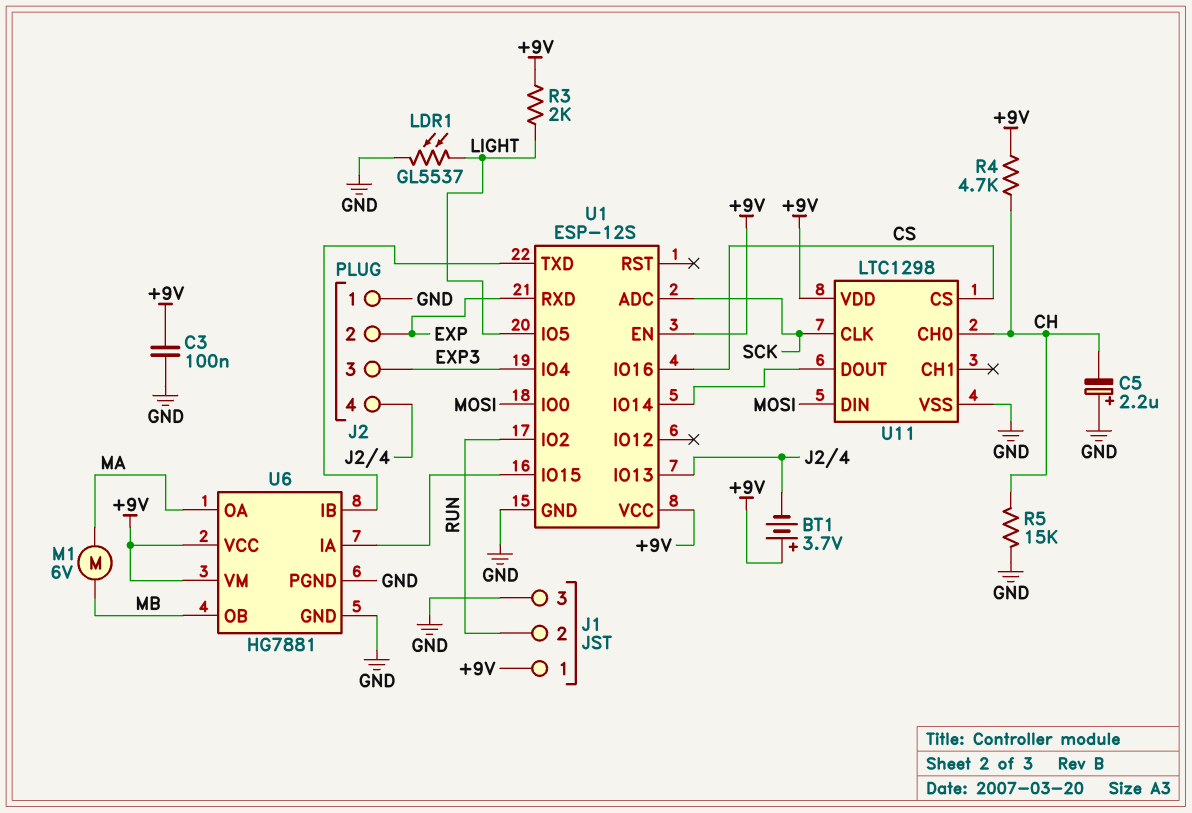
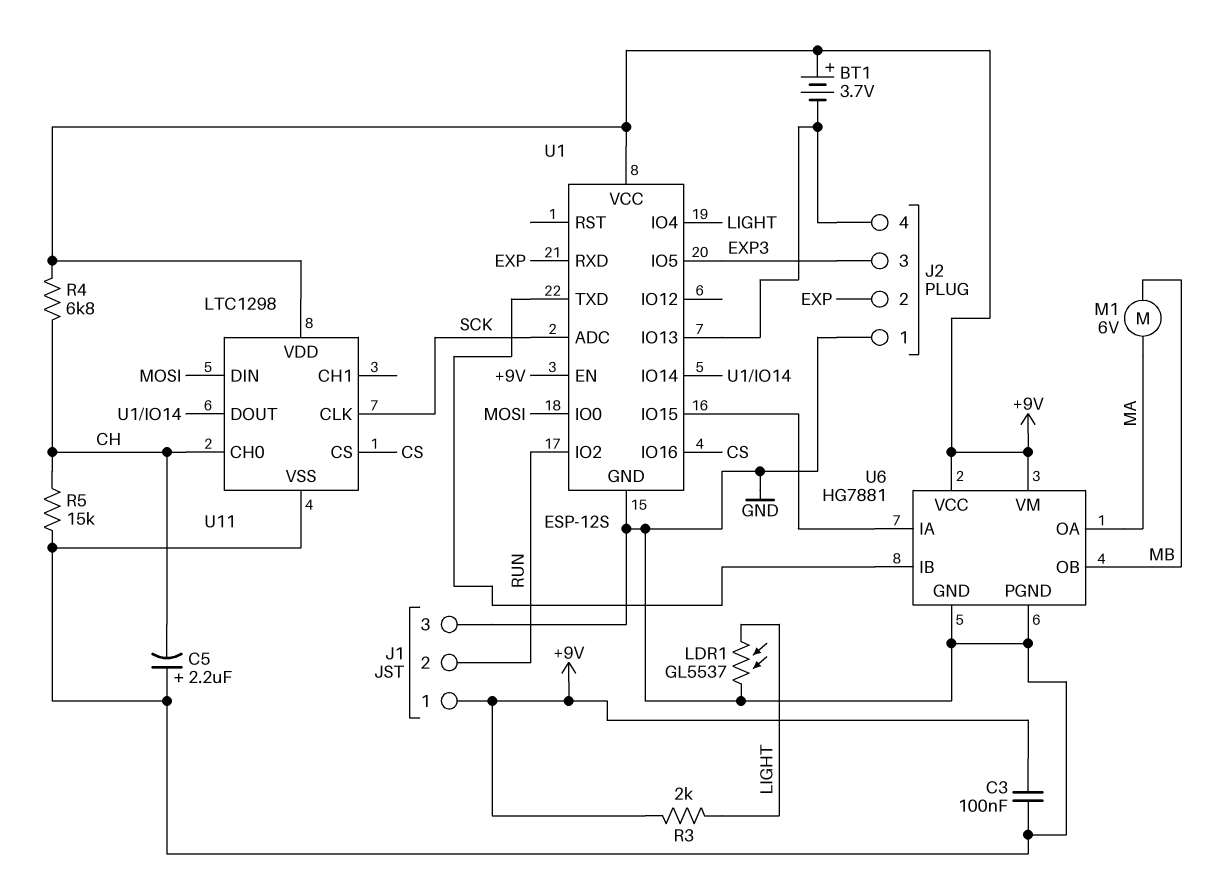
R4: 4.7k (+9V, CH) -> 6.8k (+9V, CH)
U1 pin IO4: EXP3 -> LIGHT
U1 pin IO5: LIGHT -> EXP3

